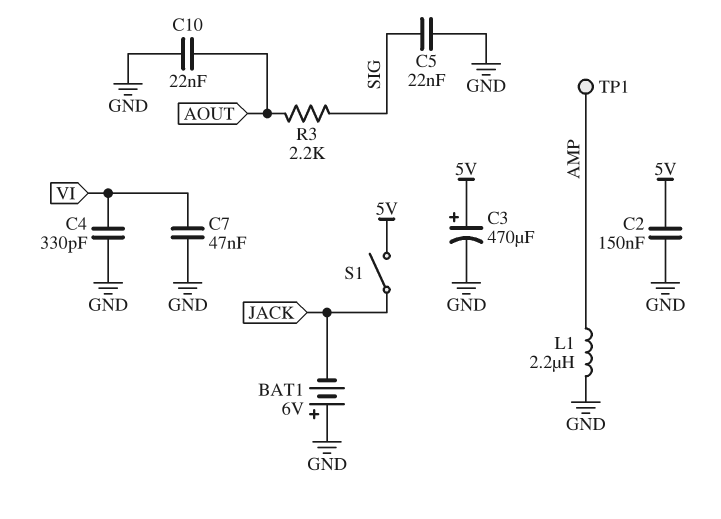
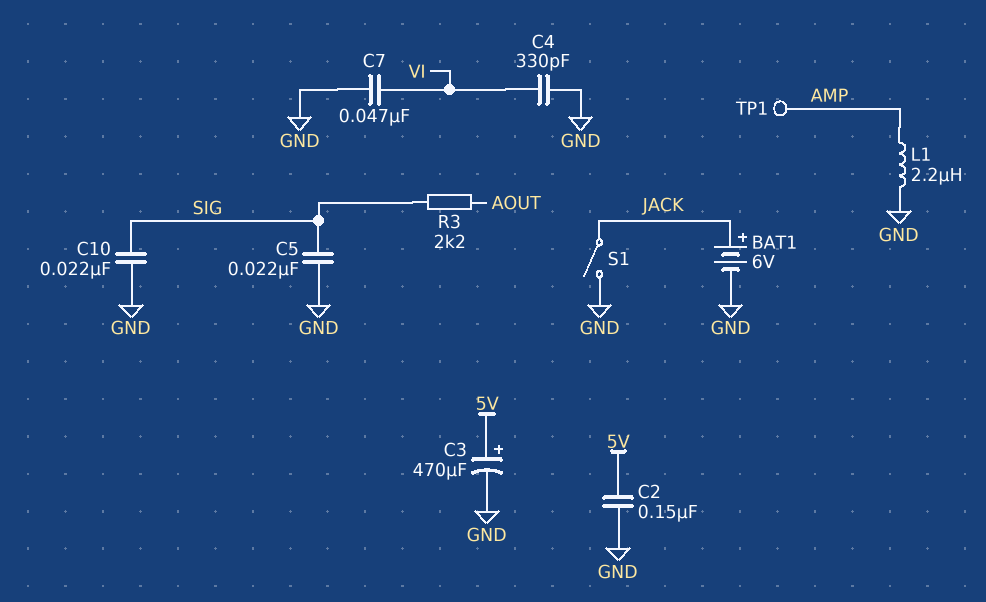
BAT1: 6V (plus GND, minus JACK) -> 6V (plus JACK, minus GND)
C10: 22nF (AOUT, GND) -> 22nF (GND, SIG)
S1: switch (5V, JACK) -> switch (GND, JACK)

